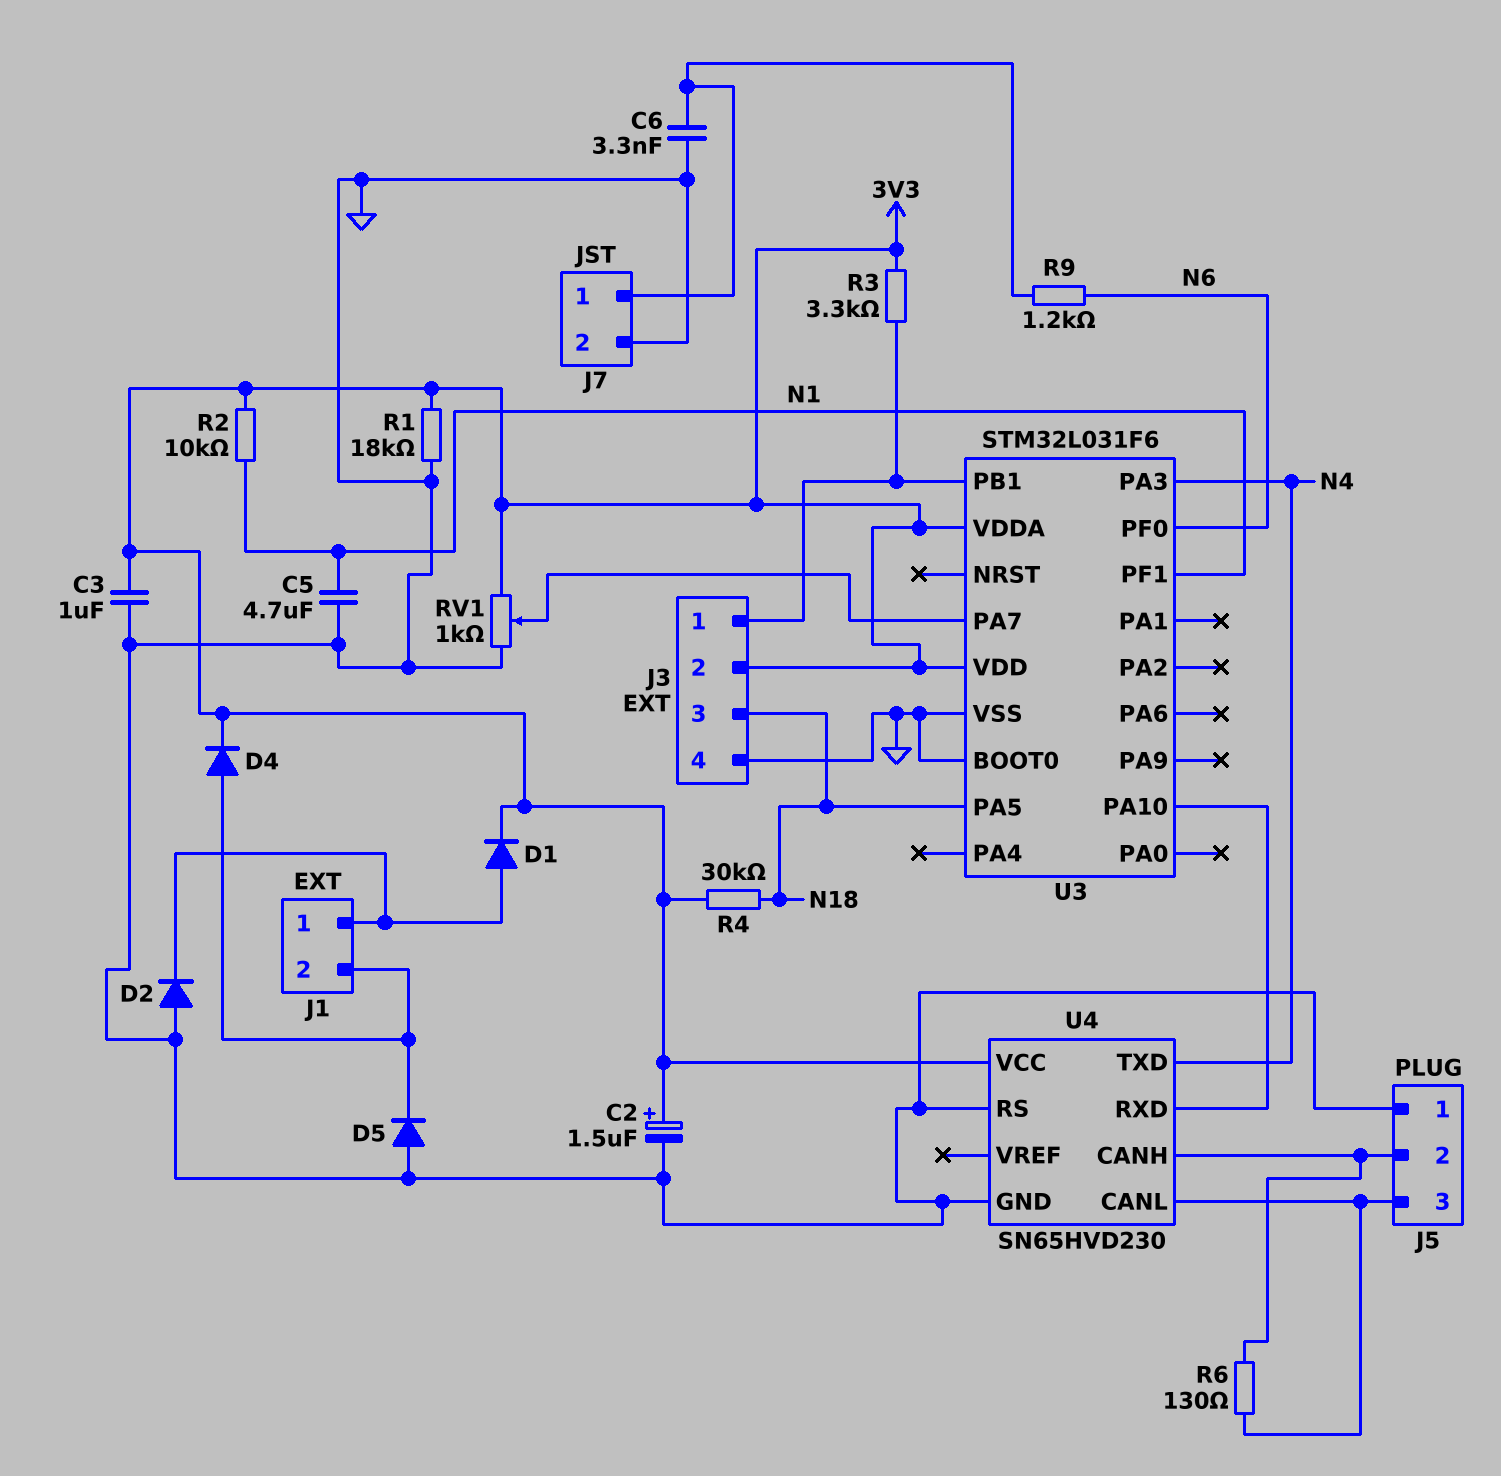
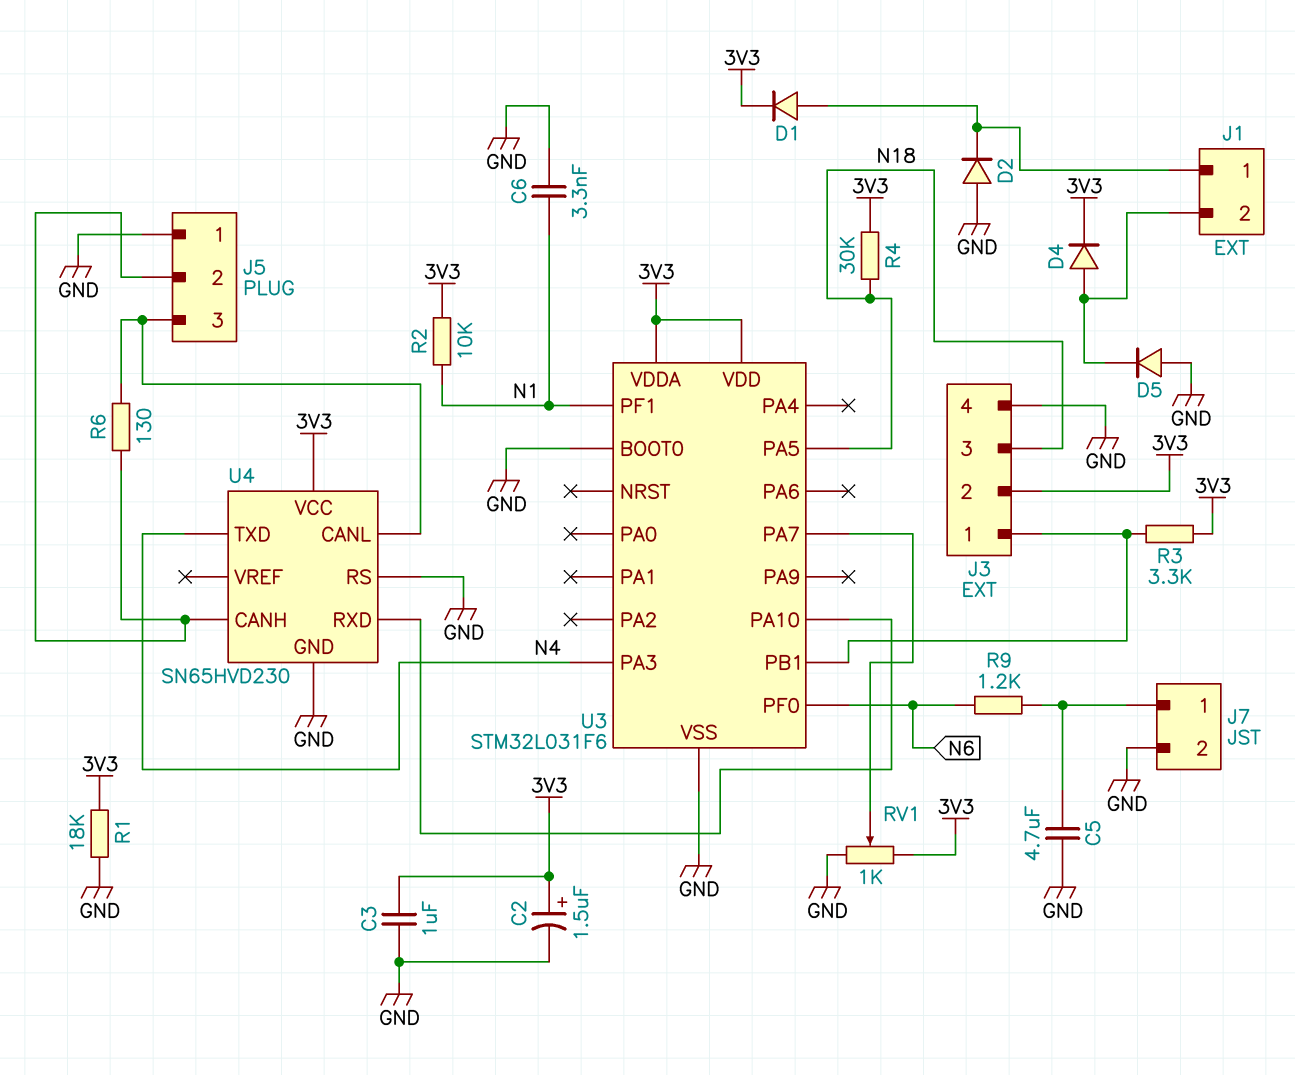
C5: 4.7uF (GND, N1) -> 4.7uF (GND, J7/1)
C6: 3.3nF (GND, J7/1) -> 3.3nF (GND, N1)

